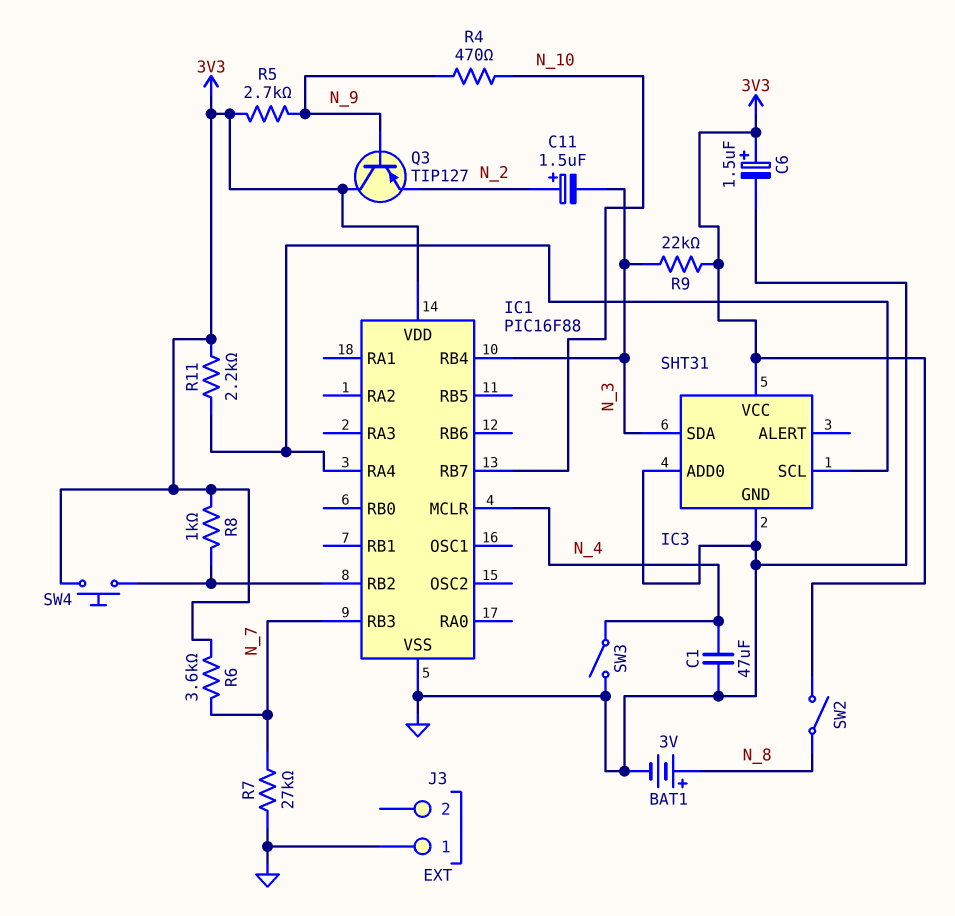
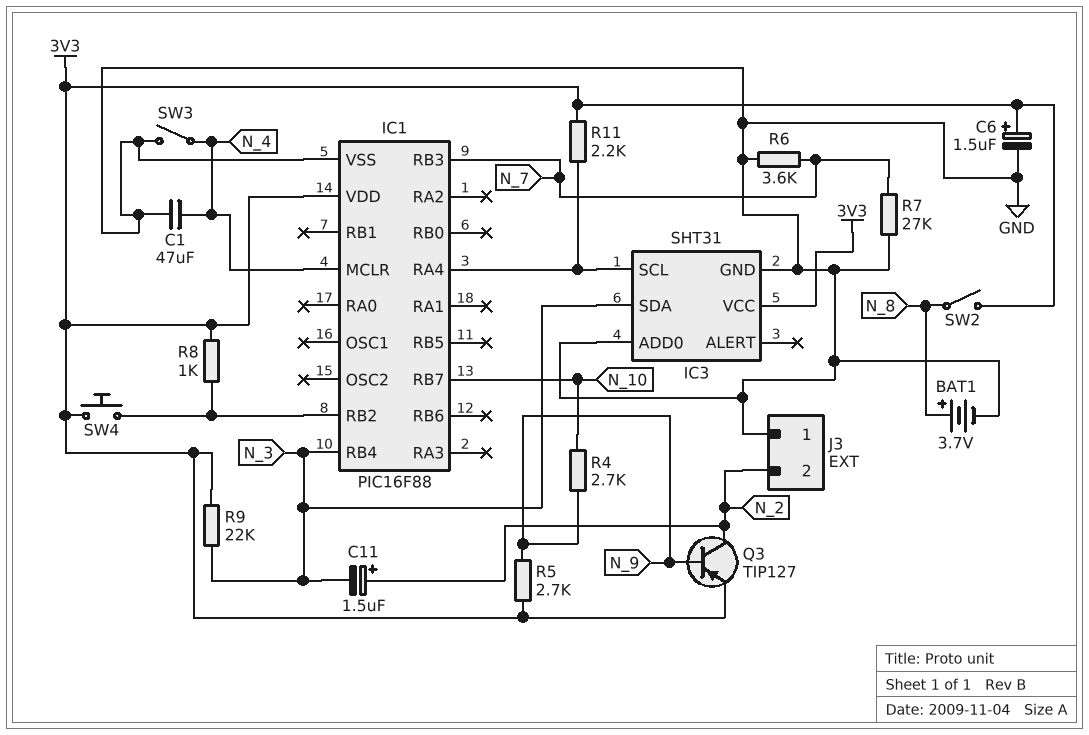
BAT1: 3V (plus N_8, minus GND) -> 3.7V (plus N_8, minus GND)
J3 pin 2: none -> N_2
Q3: PNP TIP127 (B N_9, C 3V3, E N_2) -> PNP TIP127 (B N_9, C N_2, E 3V3)
R4: 470 (N_9, N_10) -> 2.7k (N_9, N_10)
R6: 3.6k (3V3, N_7) -> 3.6k (GND, N_7)

